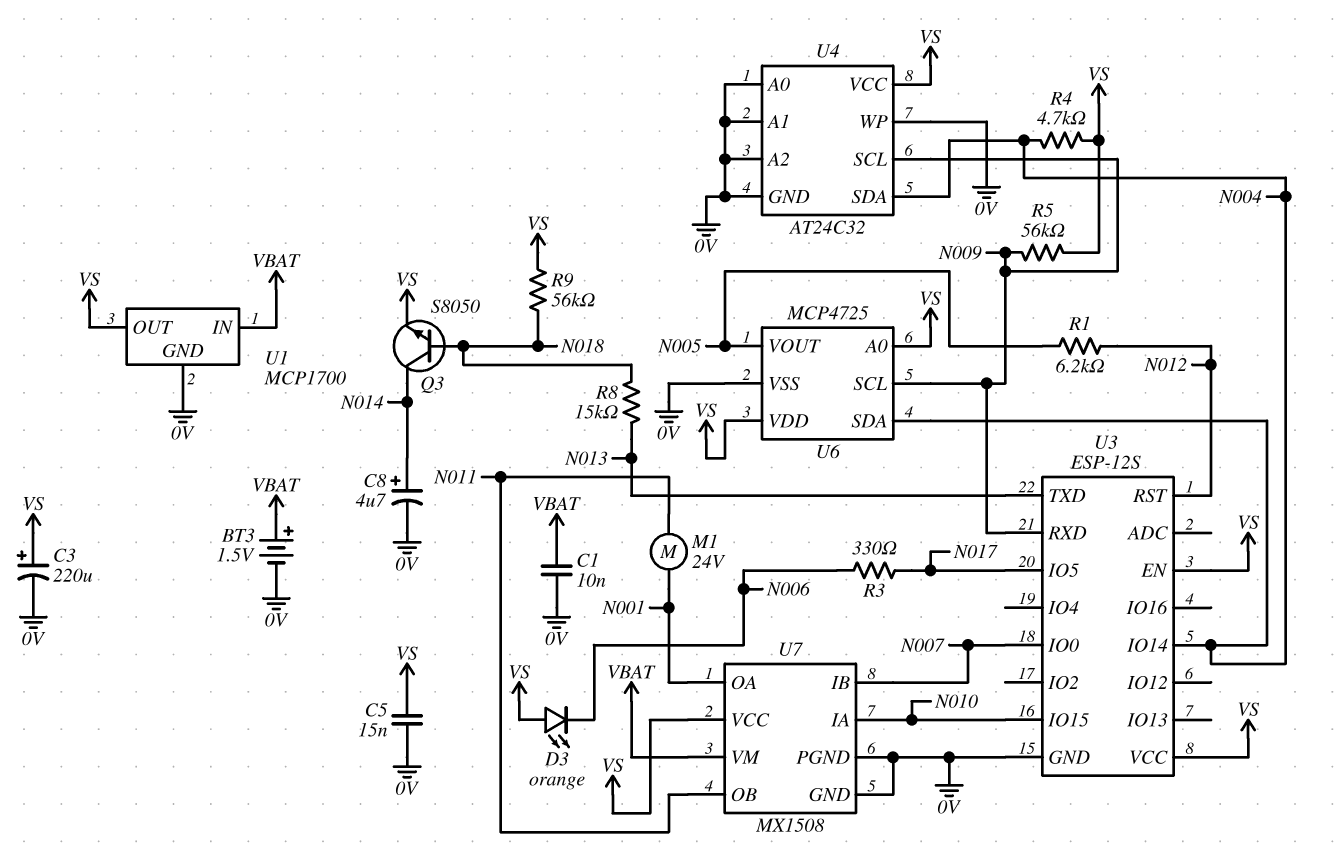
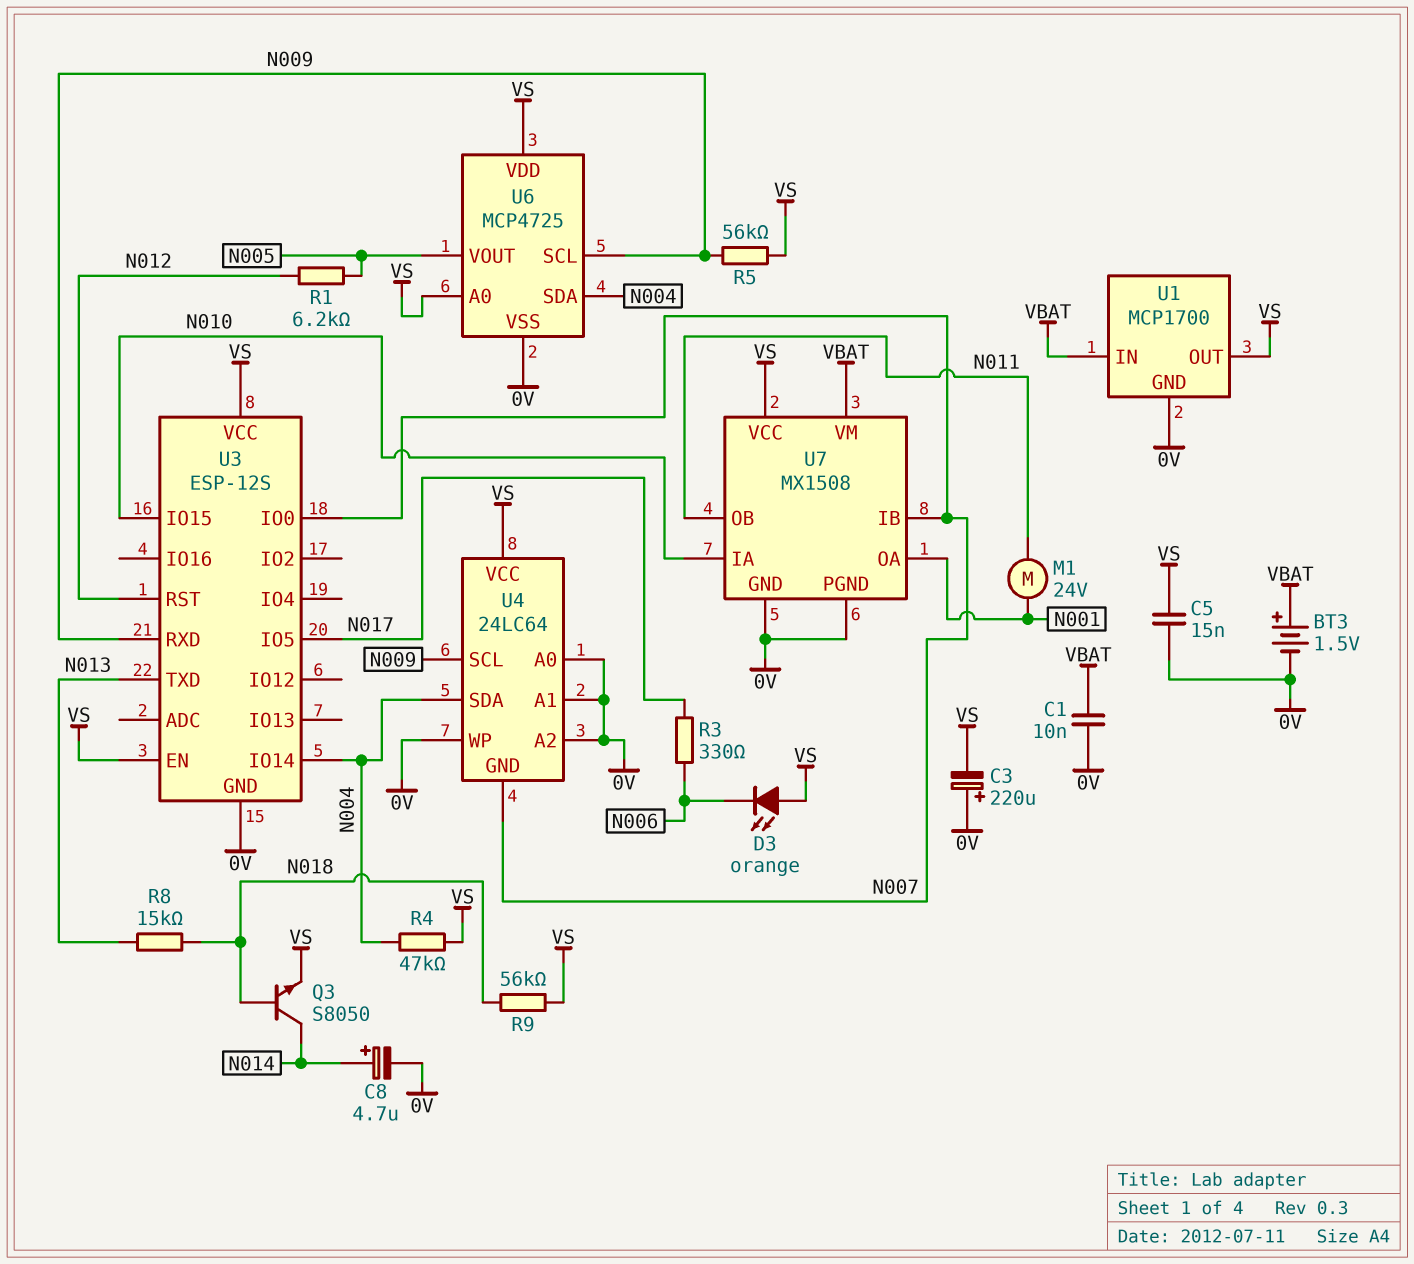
C3: 220uF (plus VS, minus 0V) -> 220uF (plus 0V, minus VS)
R4: 4.7k (N004, VS) -> 47k (N004, VS)
U4: AT24C32 -> 24LC64
U4 pin GND: 0V -> N007

